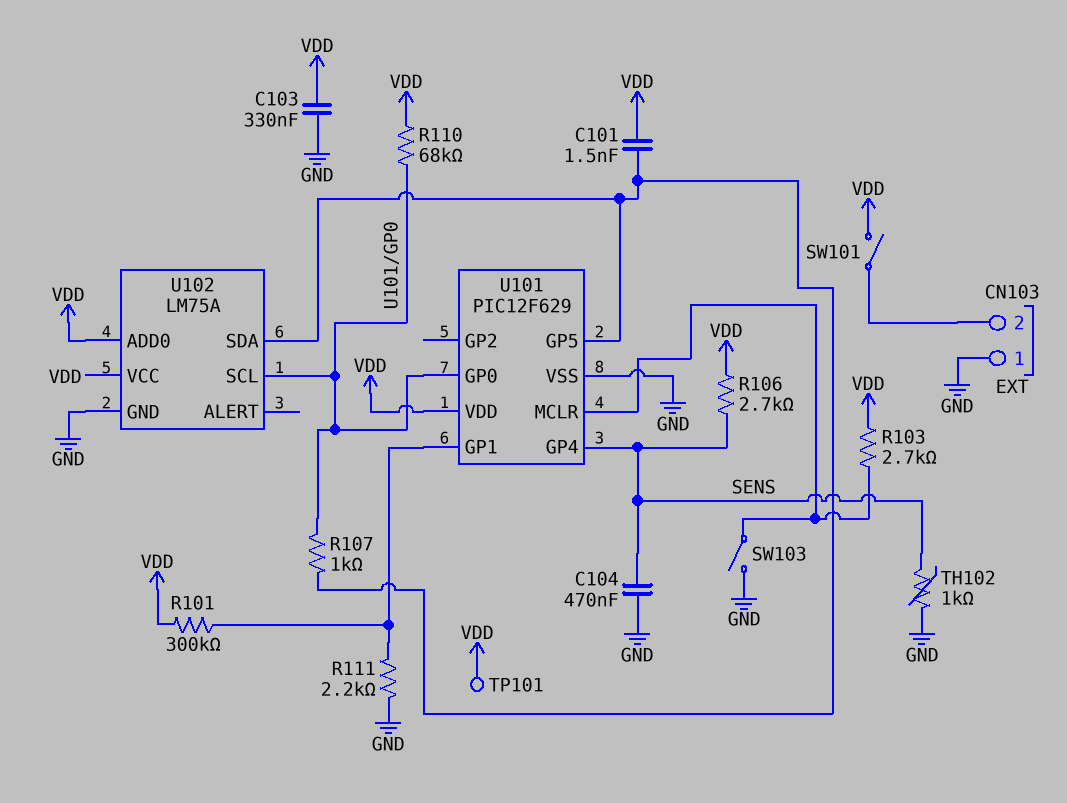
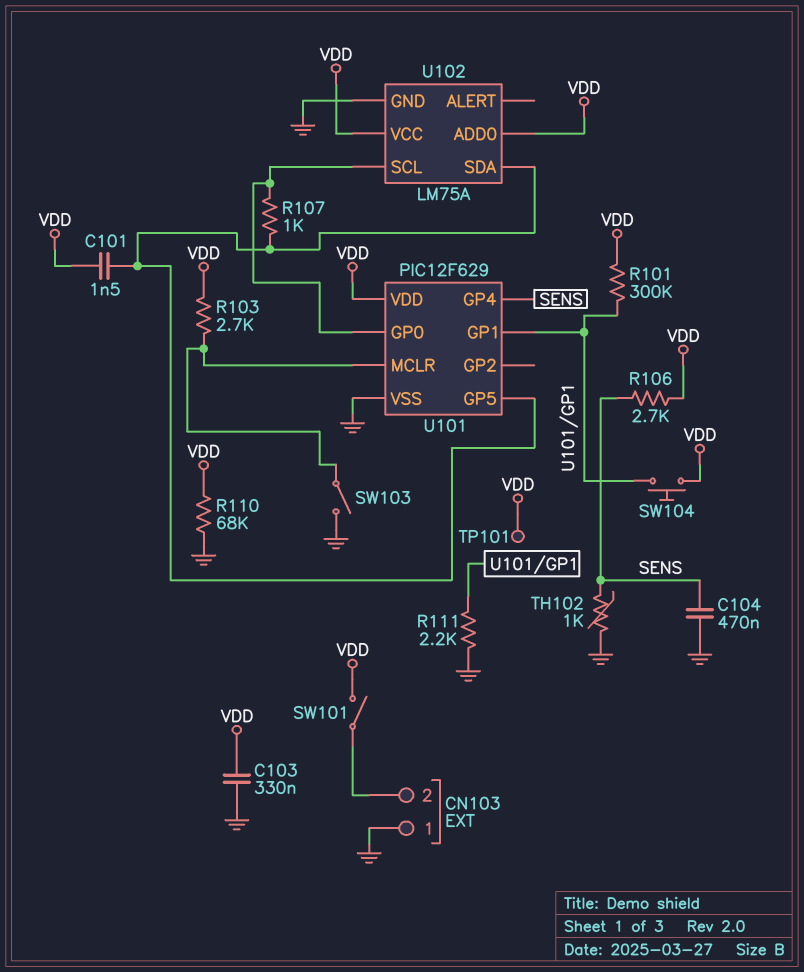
R110: 68k (U101/GP0, VDD) -> 68k (GND, VDD)
SW104: none -> button (U101/GP1, VDD)

